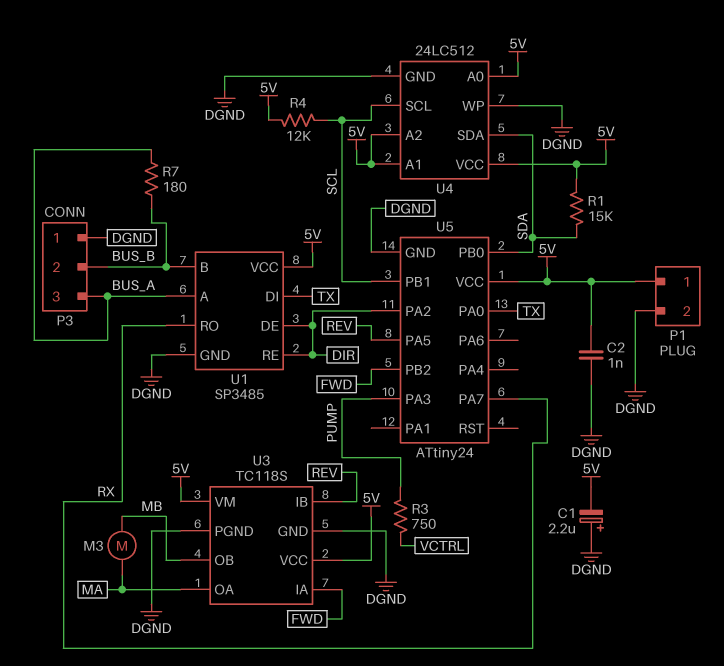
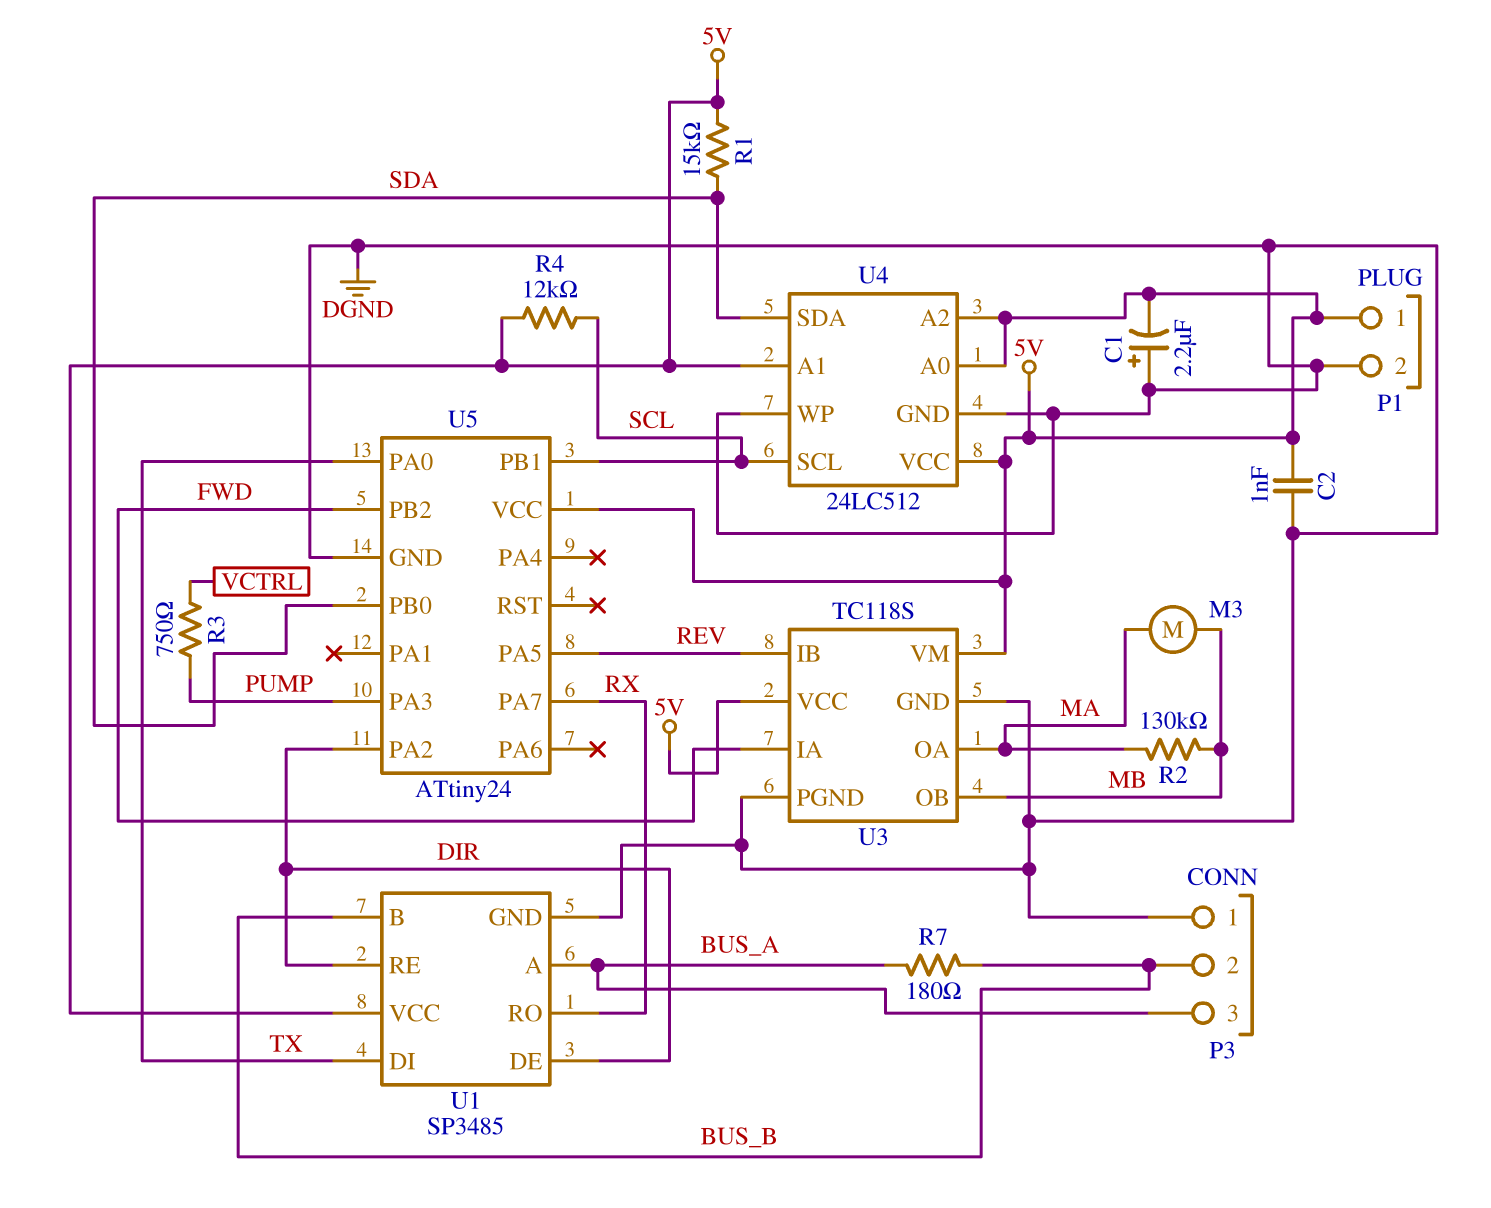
R2: none -> 130k (MA, MB)

